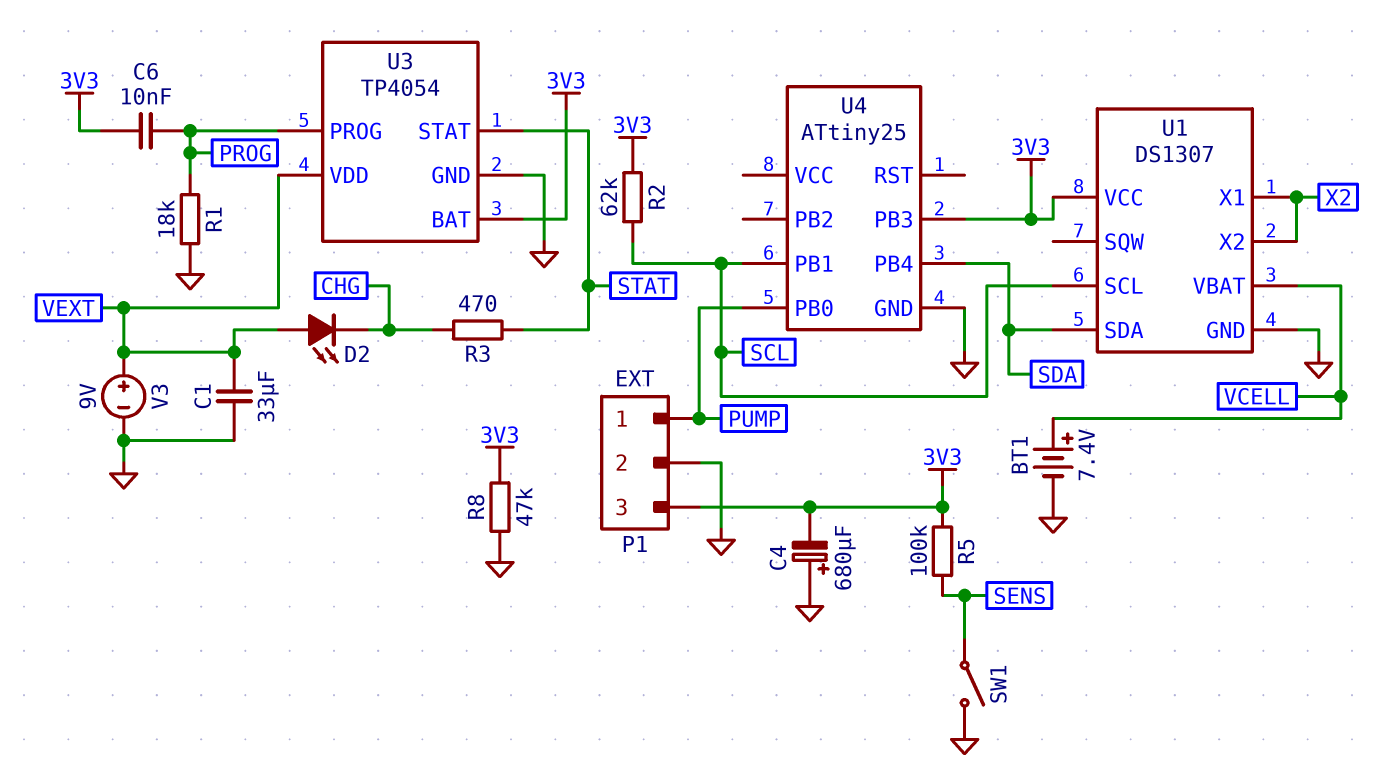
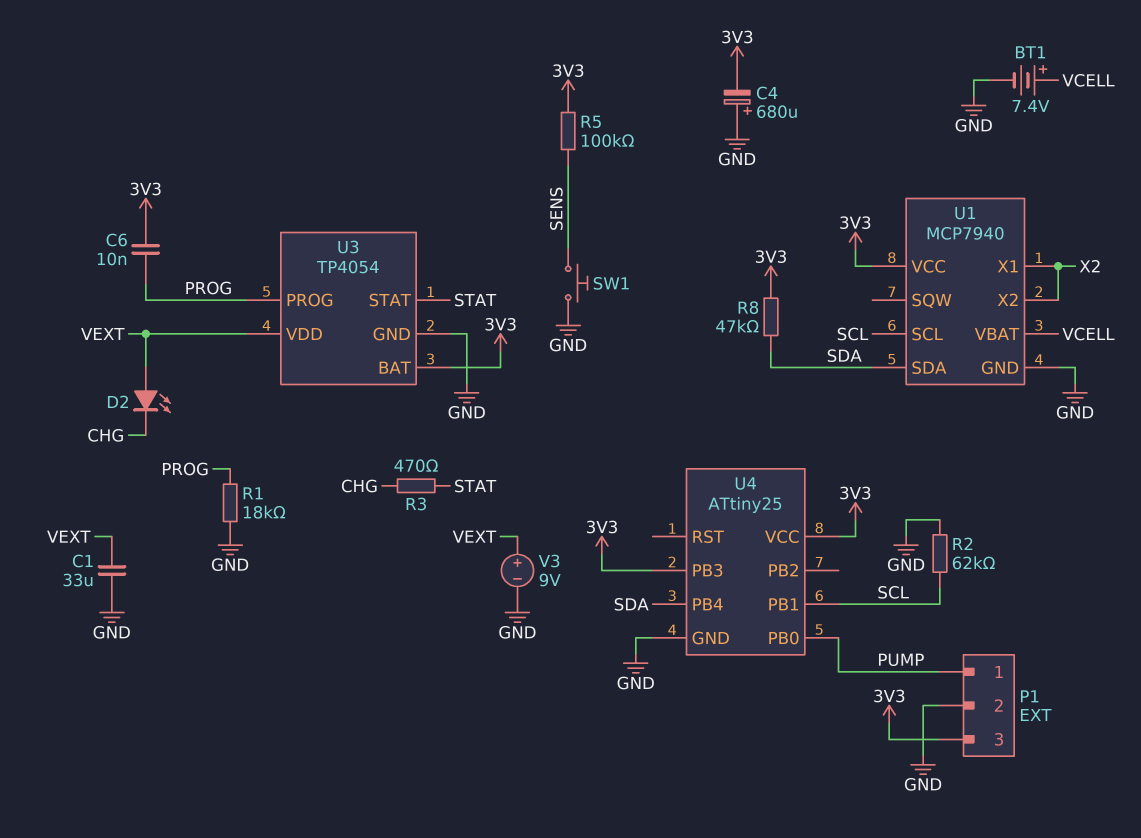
R2: 62k (3V3, SCL) -> 62k (GND, SCL)
R8: 47k (3V3, GND) -> 47k (3V3, SDA)
SW1: switch (GND, SENS) -> button (GND, SENS)
U1: DS1307 -> MCP7940
U4 pin VCC: none -> 3V3

